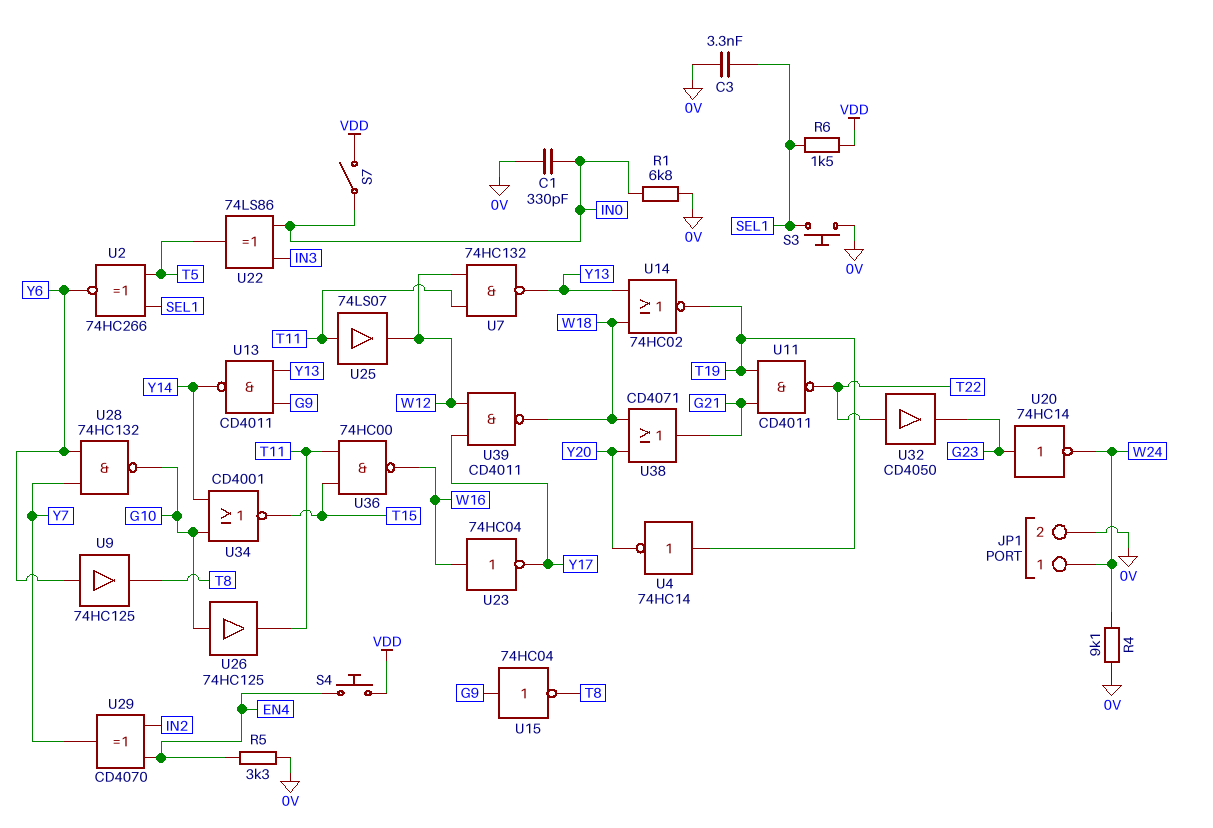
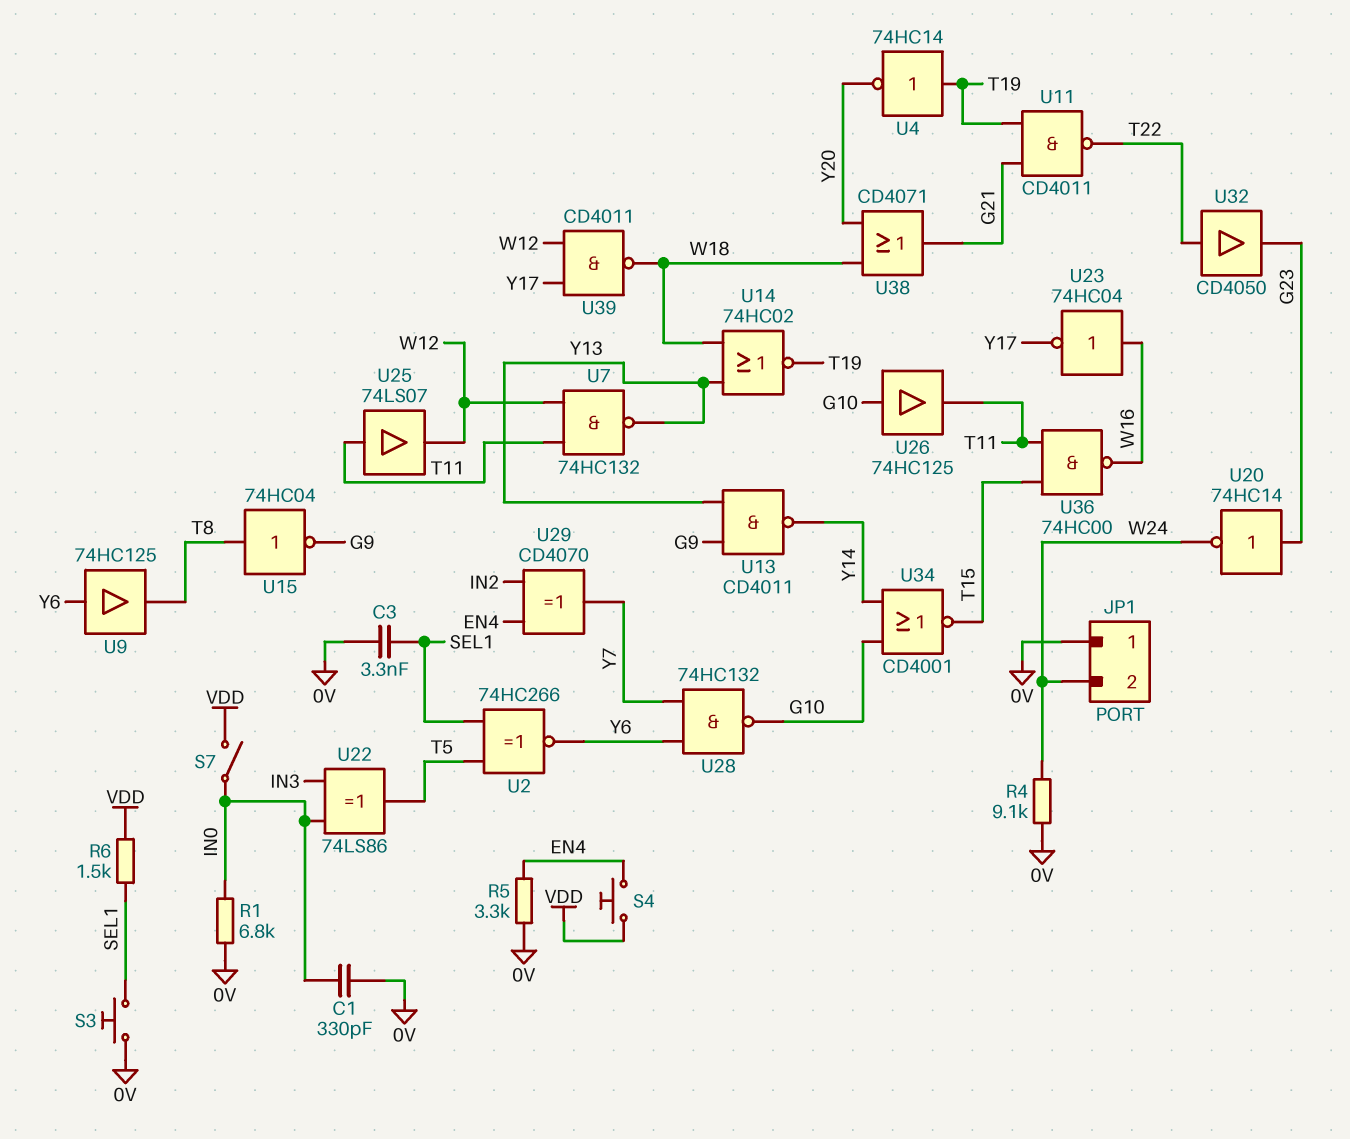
JP1 pin 1: W24 -> 0V
JP1 pin 2: 0V -> W24
U15: NOT 74HC04 (in G9, out T8) -> NOT 74HC04 (in T8, out G9)

